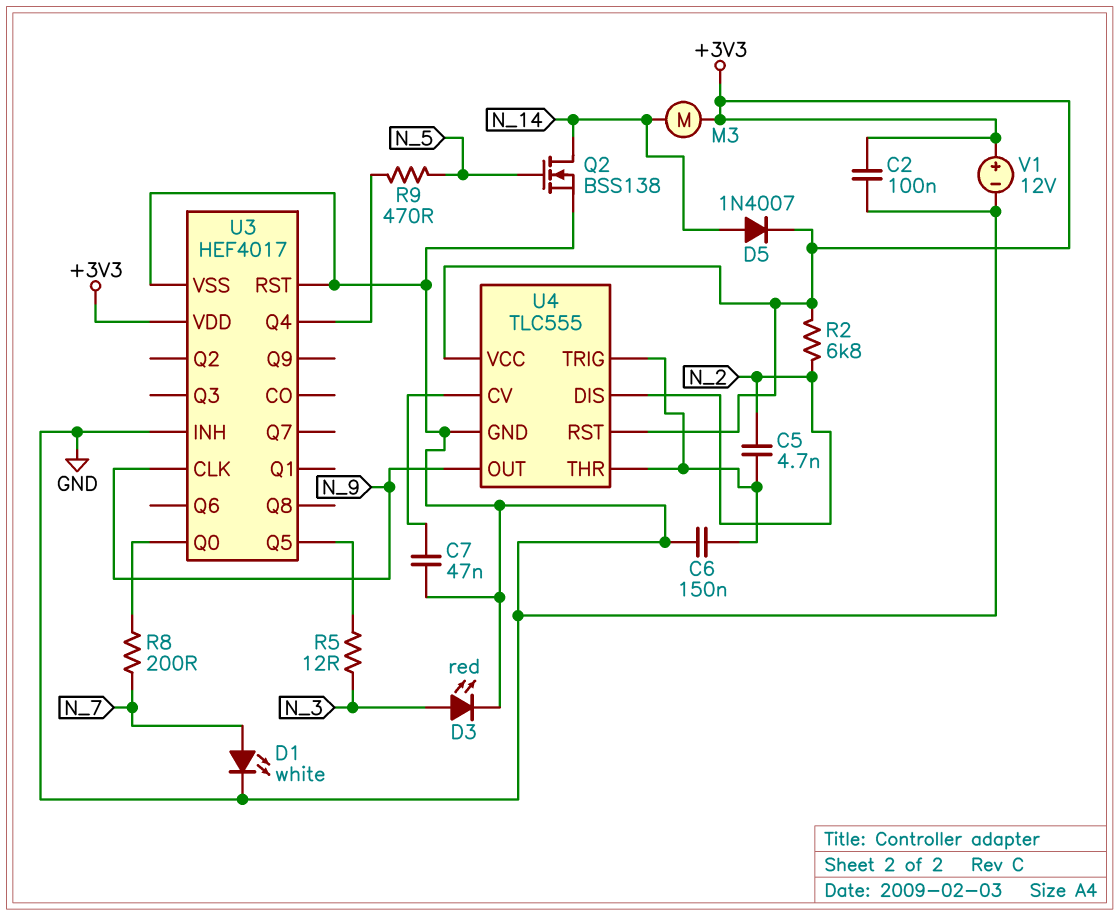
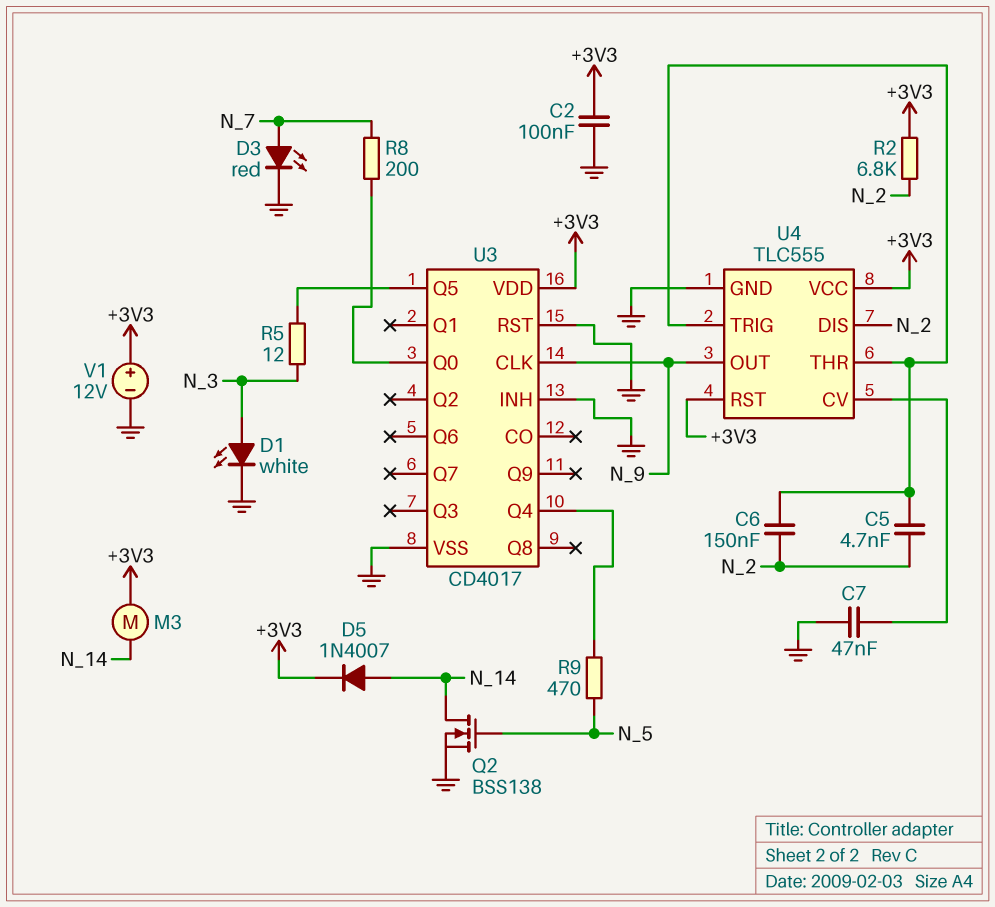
C6: 150nF (GND, U4/THR) -> 150nF (N_2, U4/THR)
D1: LED white (A N_7, K GND) -> LED white (A N_3, K GND)
D3: LED red (A N_3, K GND) -> LED red (A N_7, K GND)
U3: HEF4017 -> CD4017

